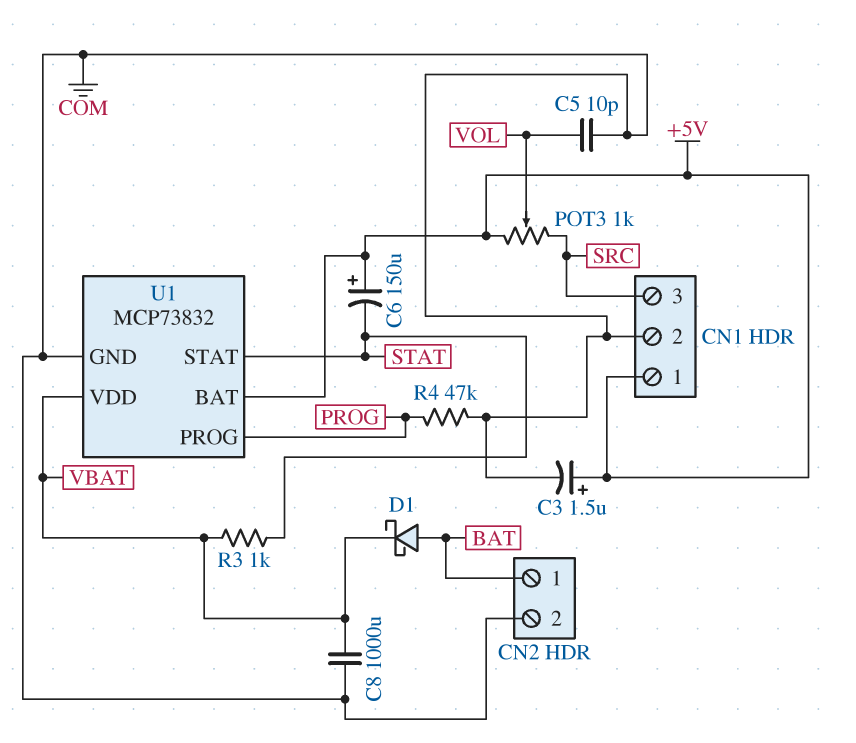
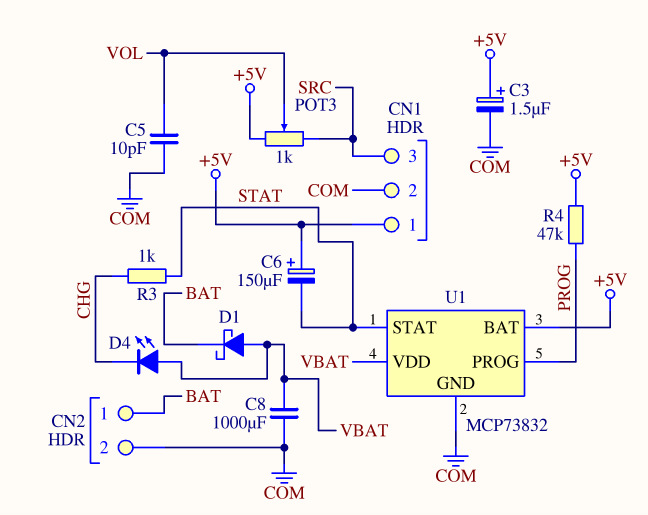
D1: schottky (A BAT, K VBAT) -> schottky (A VBAT, K BAT)
D4: none -> LED (A VBAT, K CHG)
R3: 1k (STAT, VBAT) -> 1k (CHG, STAT)
R4: 47k (COM, PROG) -> 47k (+5V, PROG)

